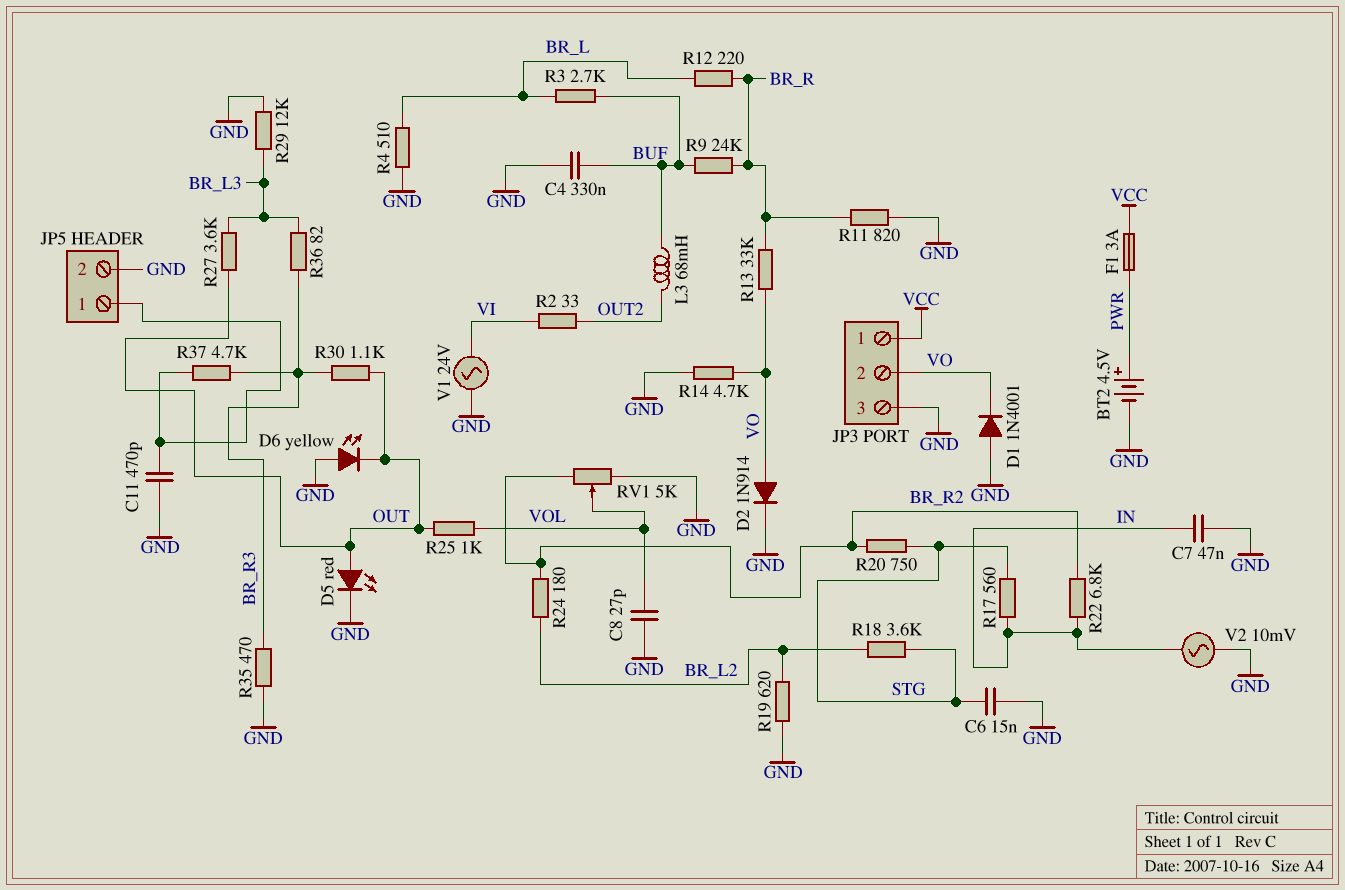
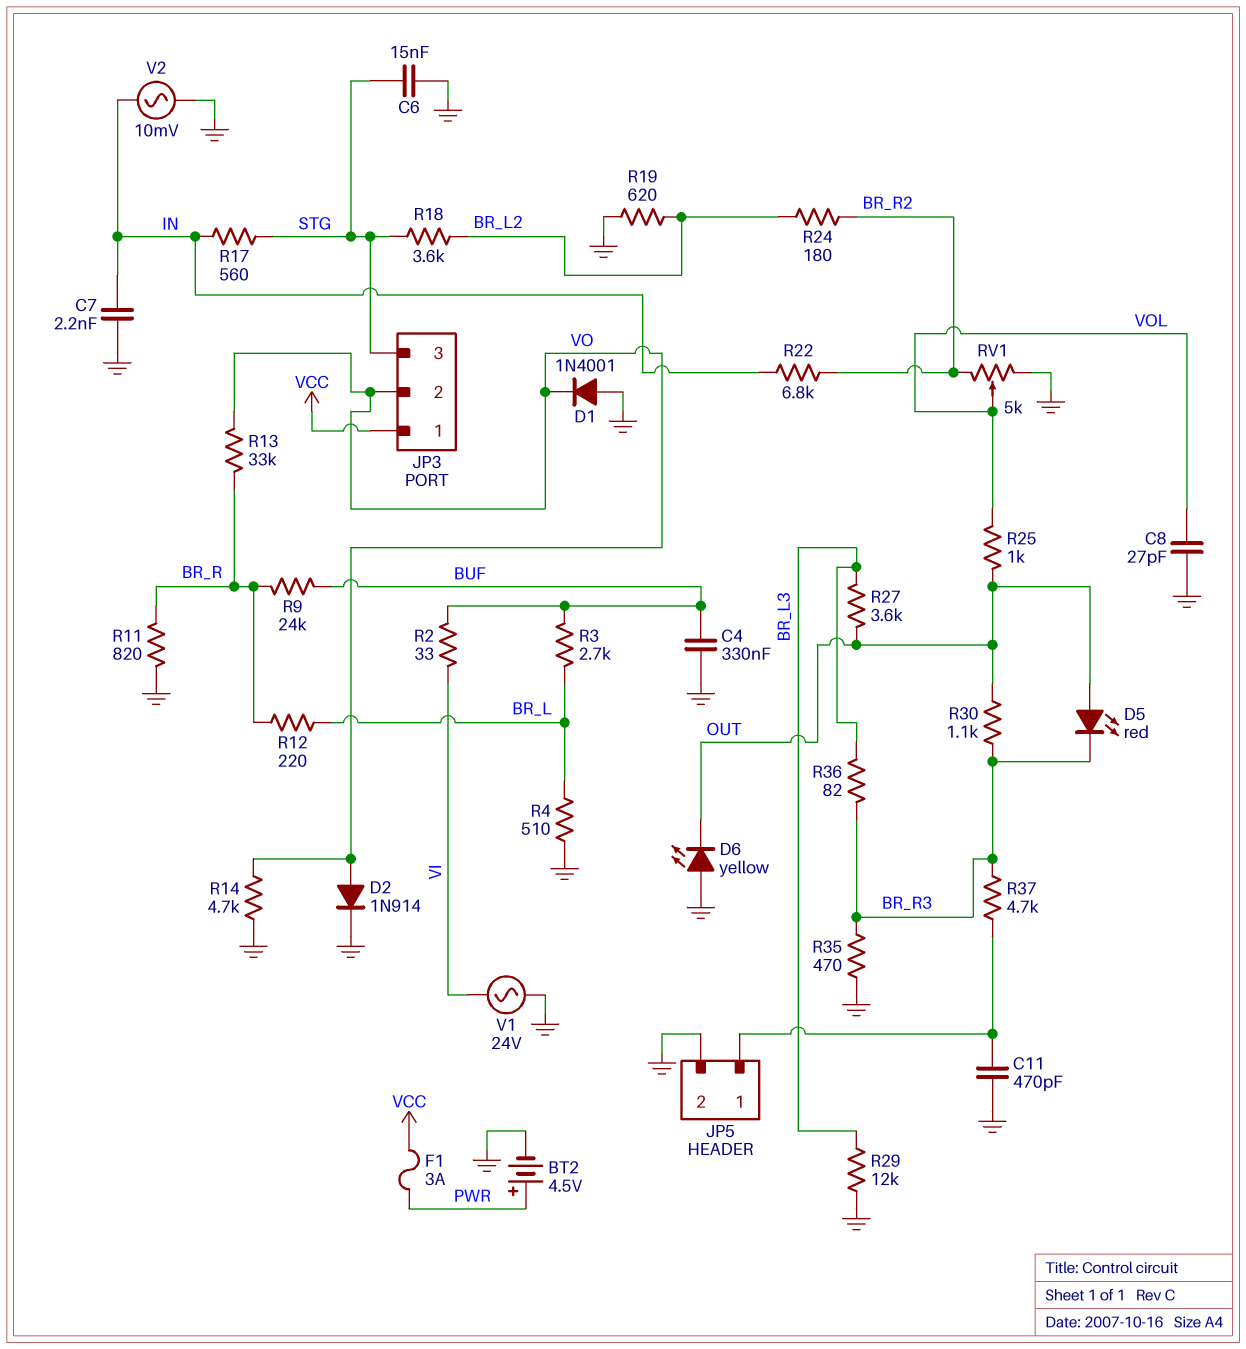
C7: 47nF (GND, IN) -> 2.2nF (GND, IN)
D5: LED red (A OUT, K GND) -> LED red (A OUT, K BR_R3)
JP3 pin 3: GND -> STG
L3: 68mH (BUF, OUT2) -> none
R2: 33 (OUT2, VI) -> 33 (BUF, VI)
R20: 750 (BR_R2, STG) -> none

